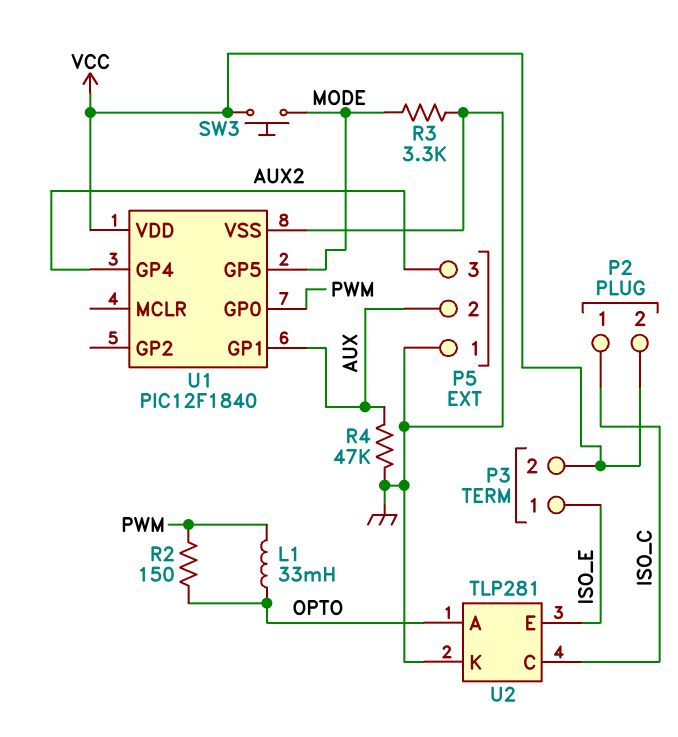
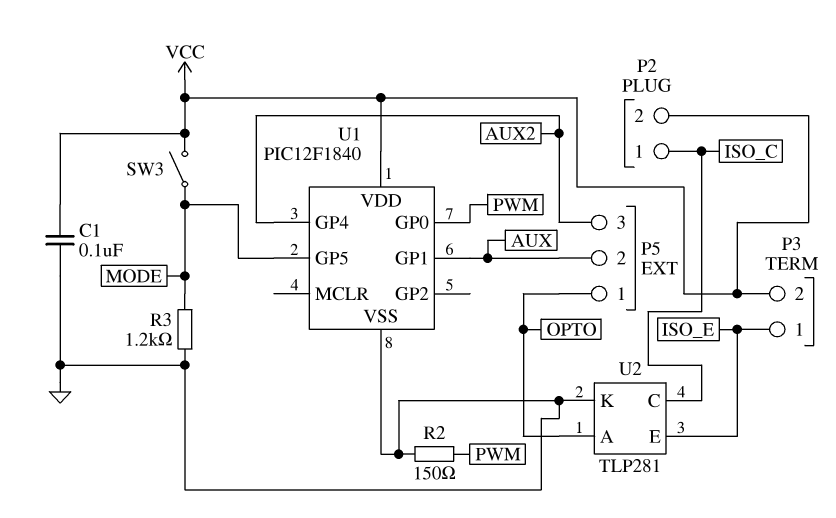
C1: none -> 100nF (GND, VCC)
L1: 33mH (OPTO, PWM) -> none
P5 pin 1: GND -> OPTO
R2: 150 (OPTO, PWM) -> 150 (GND, PWM)
R3: 3.3k (GND, MODE) -> 1.2k (GND, MODE)
R4: 47k (AUX, GND) -> none
SW3: button (MODE, VCC) -> switch (MODE, VCC)

